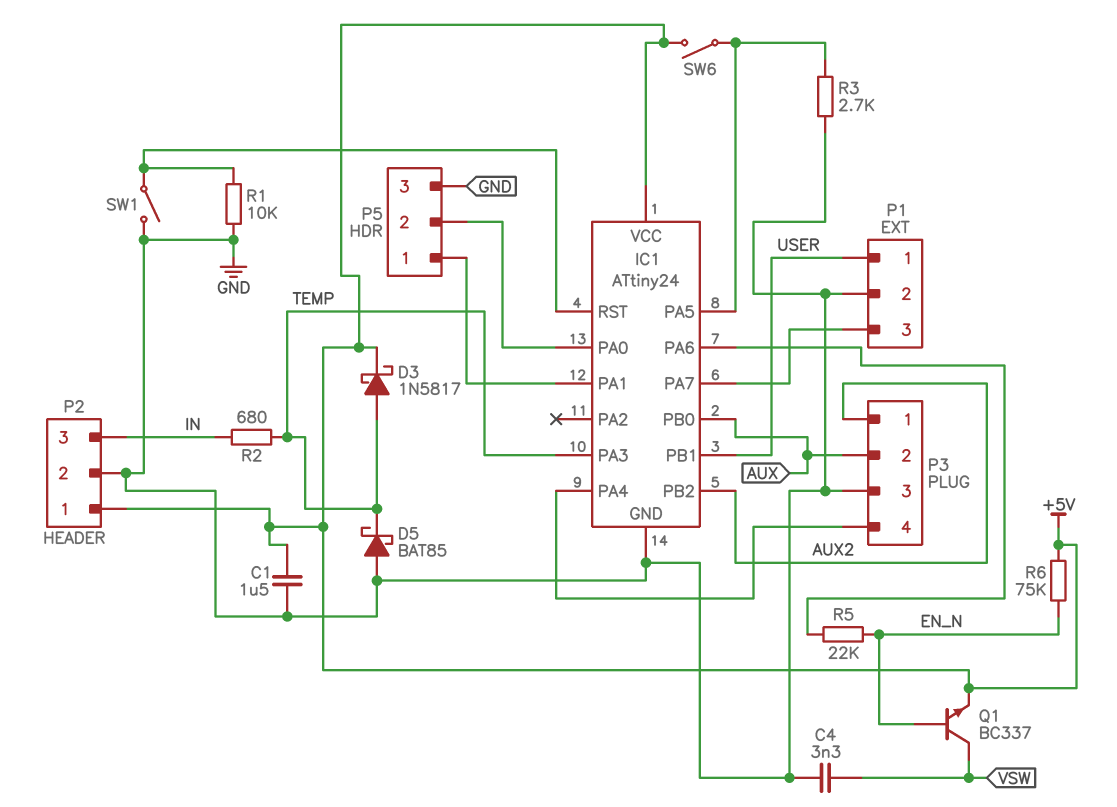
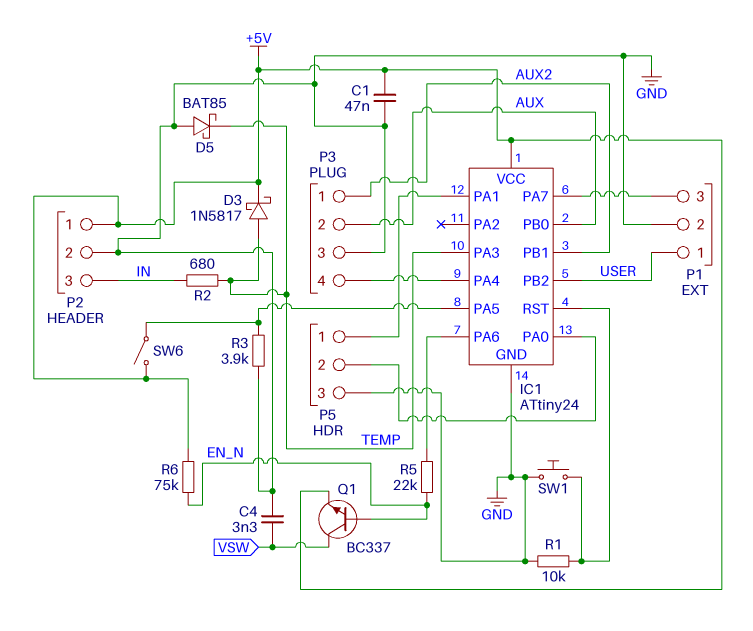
C1: 1.5uF (+5V, GND) -> 47nF (+5V, GND)
IC1 pin PB1: USER -> AUX2
IC1 pin PB2: AUX2 -> USER
R3: 2.7k (GND, IC1/PA5) -> 3.9k (GND, IC1/PA5)
SW1: switch (GND, IC1/RST) -> button (GND, IC1/RST)

